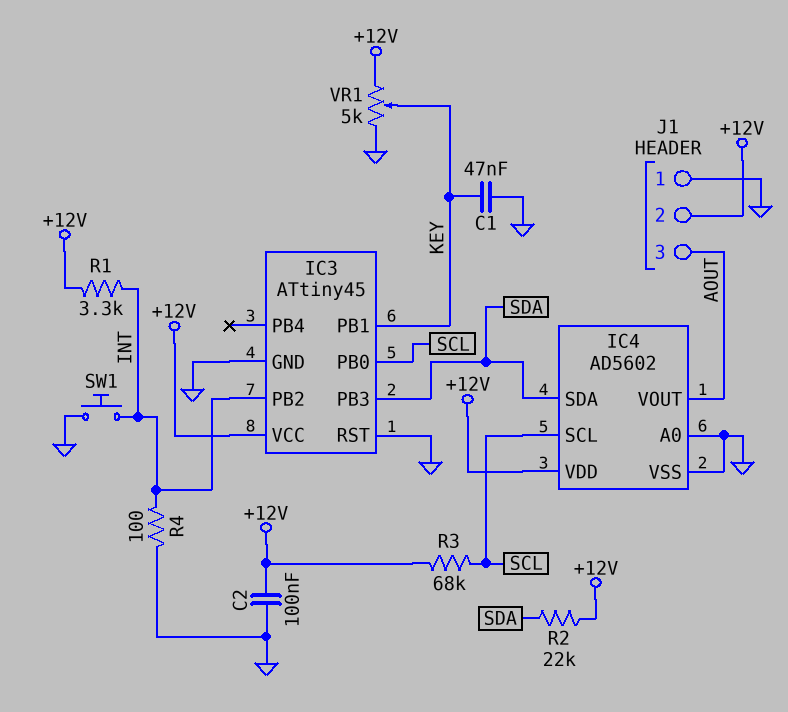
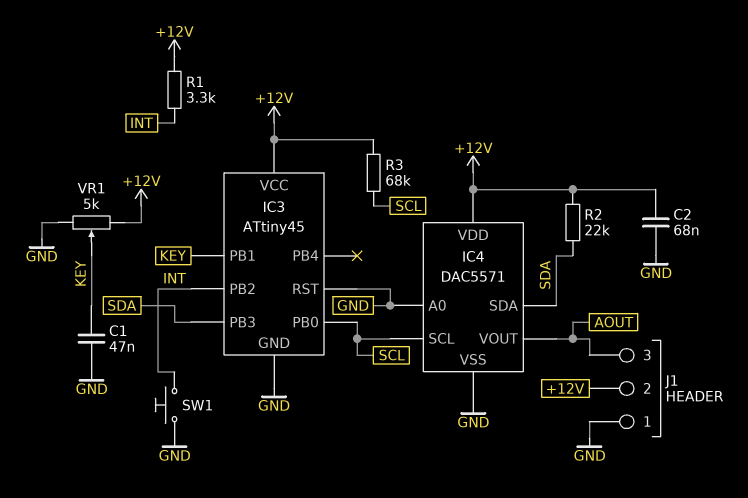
C2: 100nF (+12V, GND) -> 68nF (+12V, GND)
IC4: AD5602 -> DAC5571
R4: 100 (GND, INT) -> none

